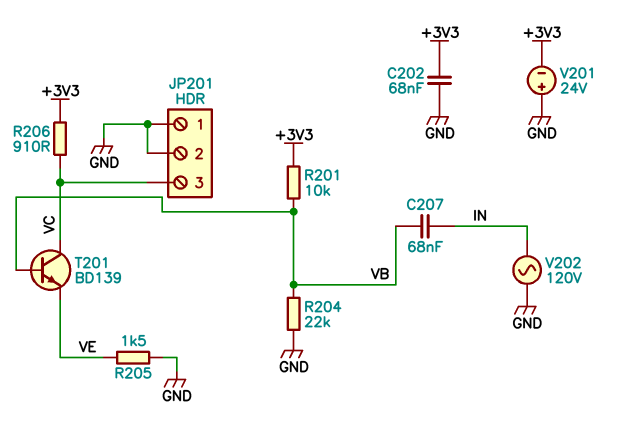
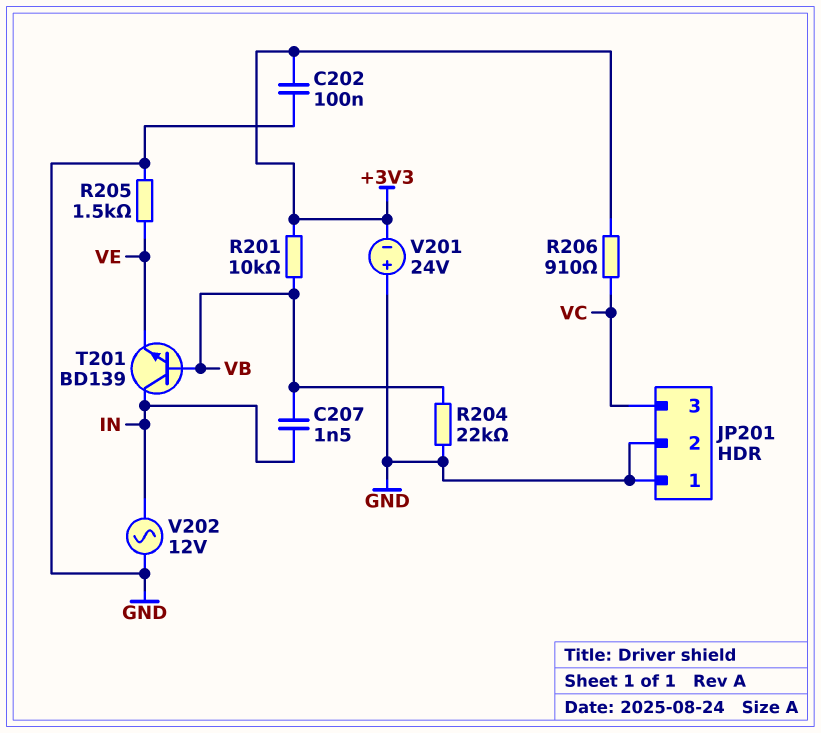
C202: 68nF (+3V3, GND) -> 100nF (+3V3, GND)
C207: 68nF (IN, VB) -> 1.5nF (IN, VB)
T201: NPN BD139 (B VB, C VC, E VE) -> NPN BD139 (B VB, C IN, E VE)
V202: AC 120V (GND, IN) -> AC 12V (GND, IN)

